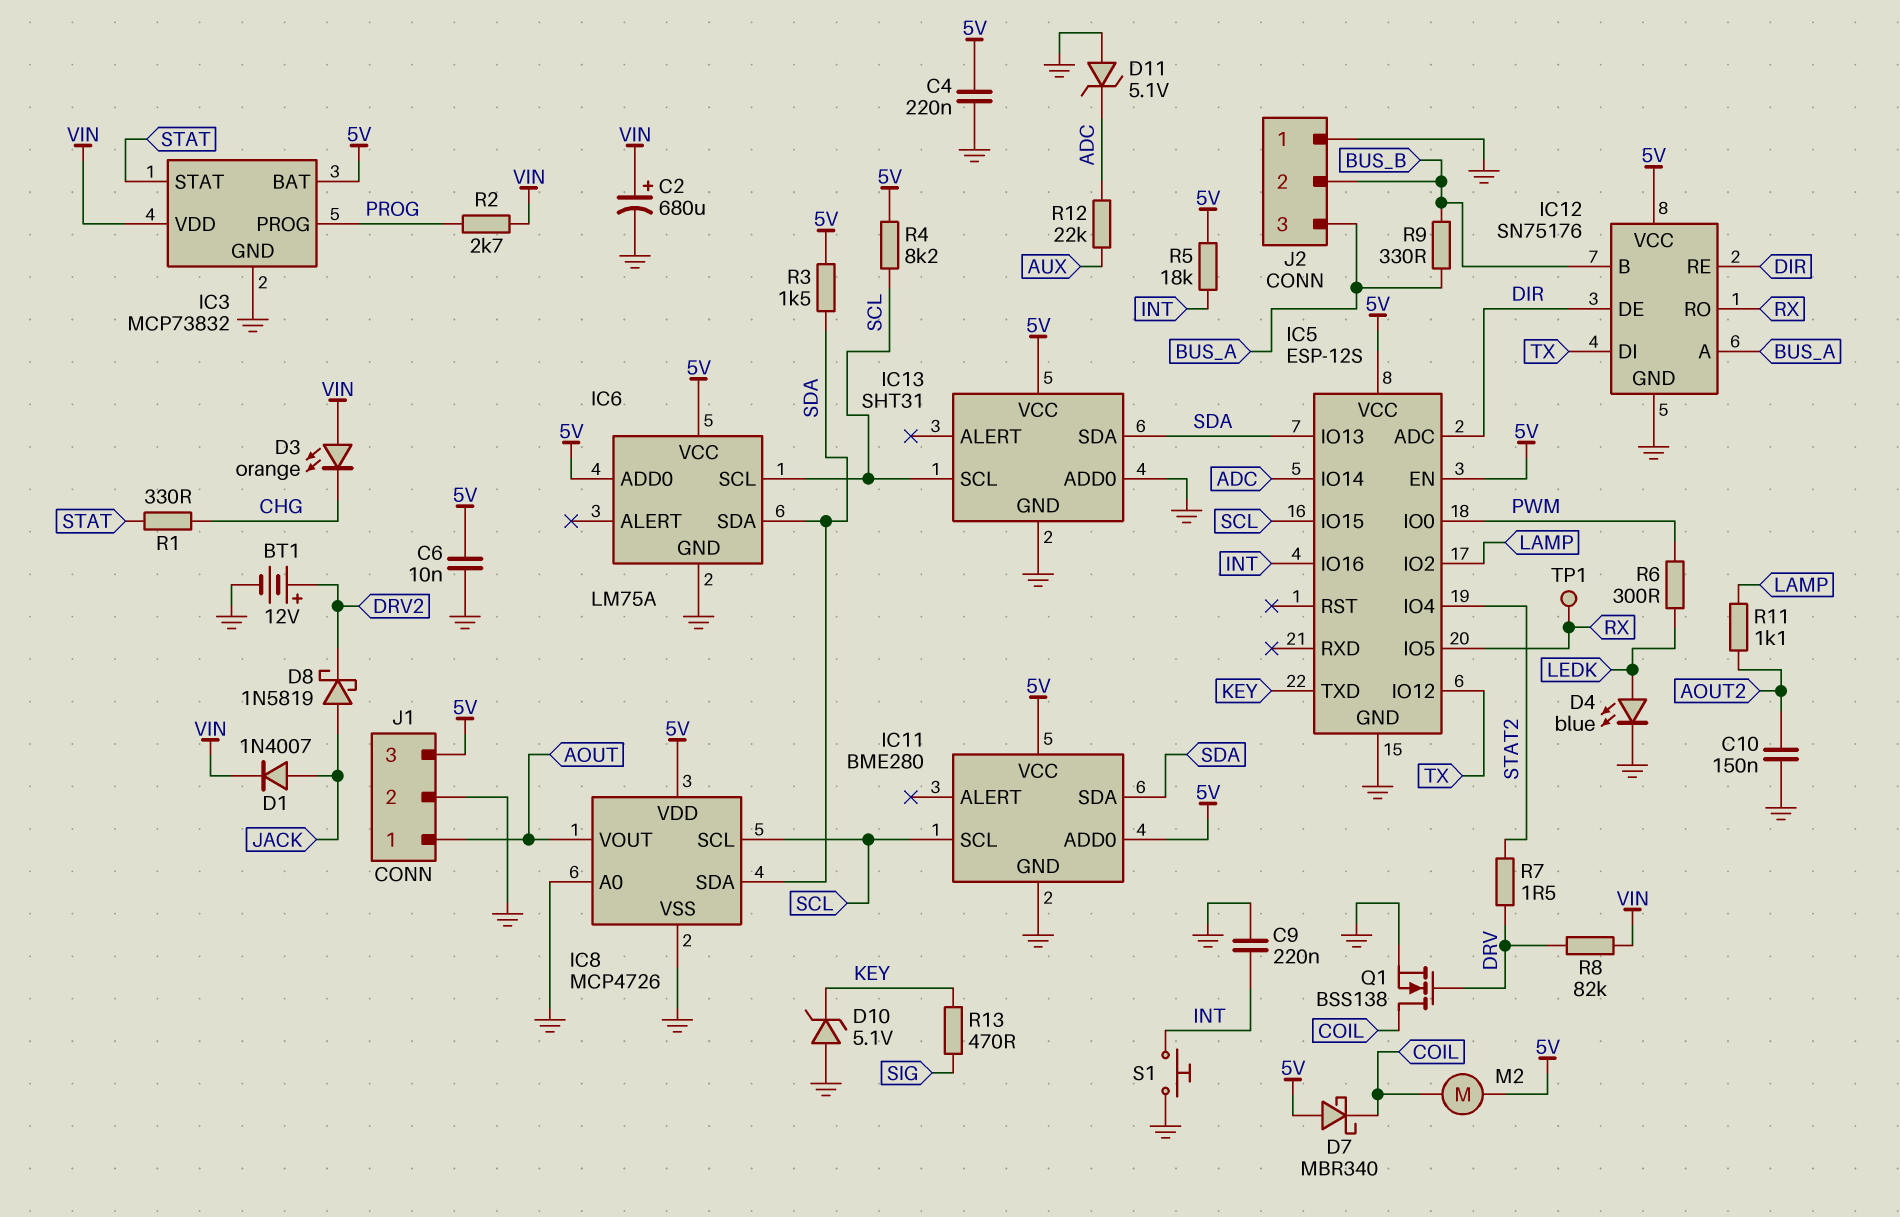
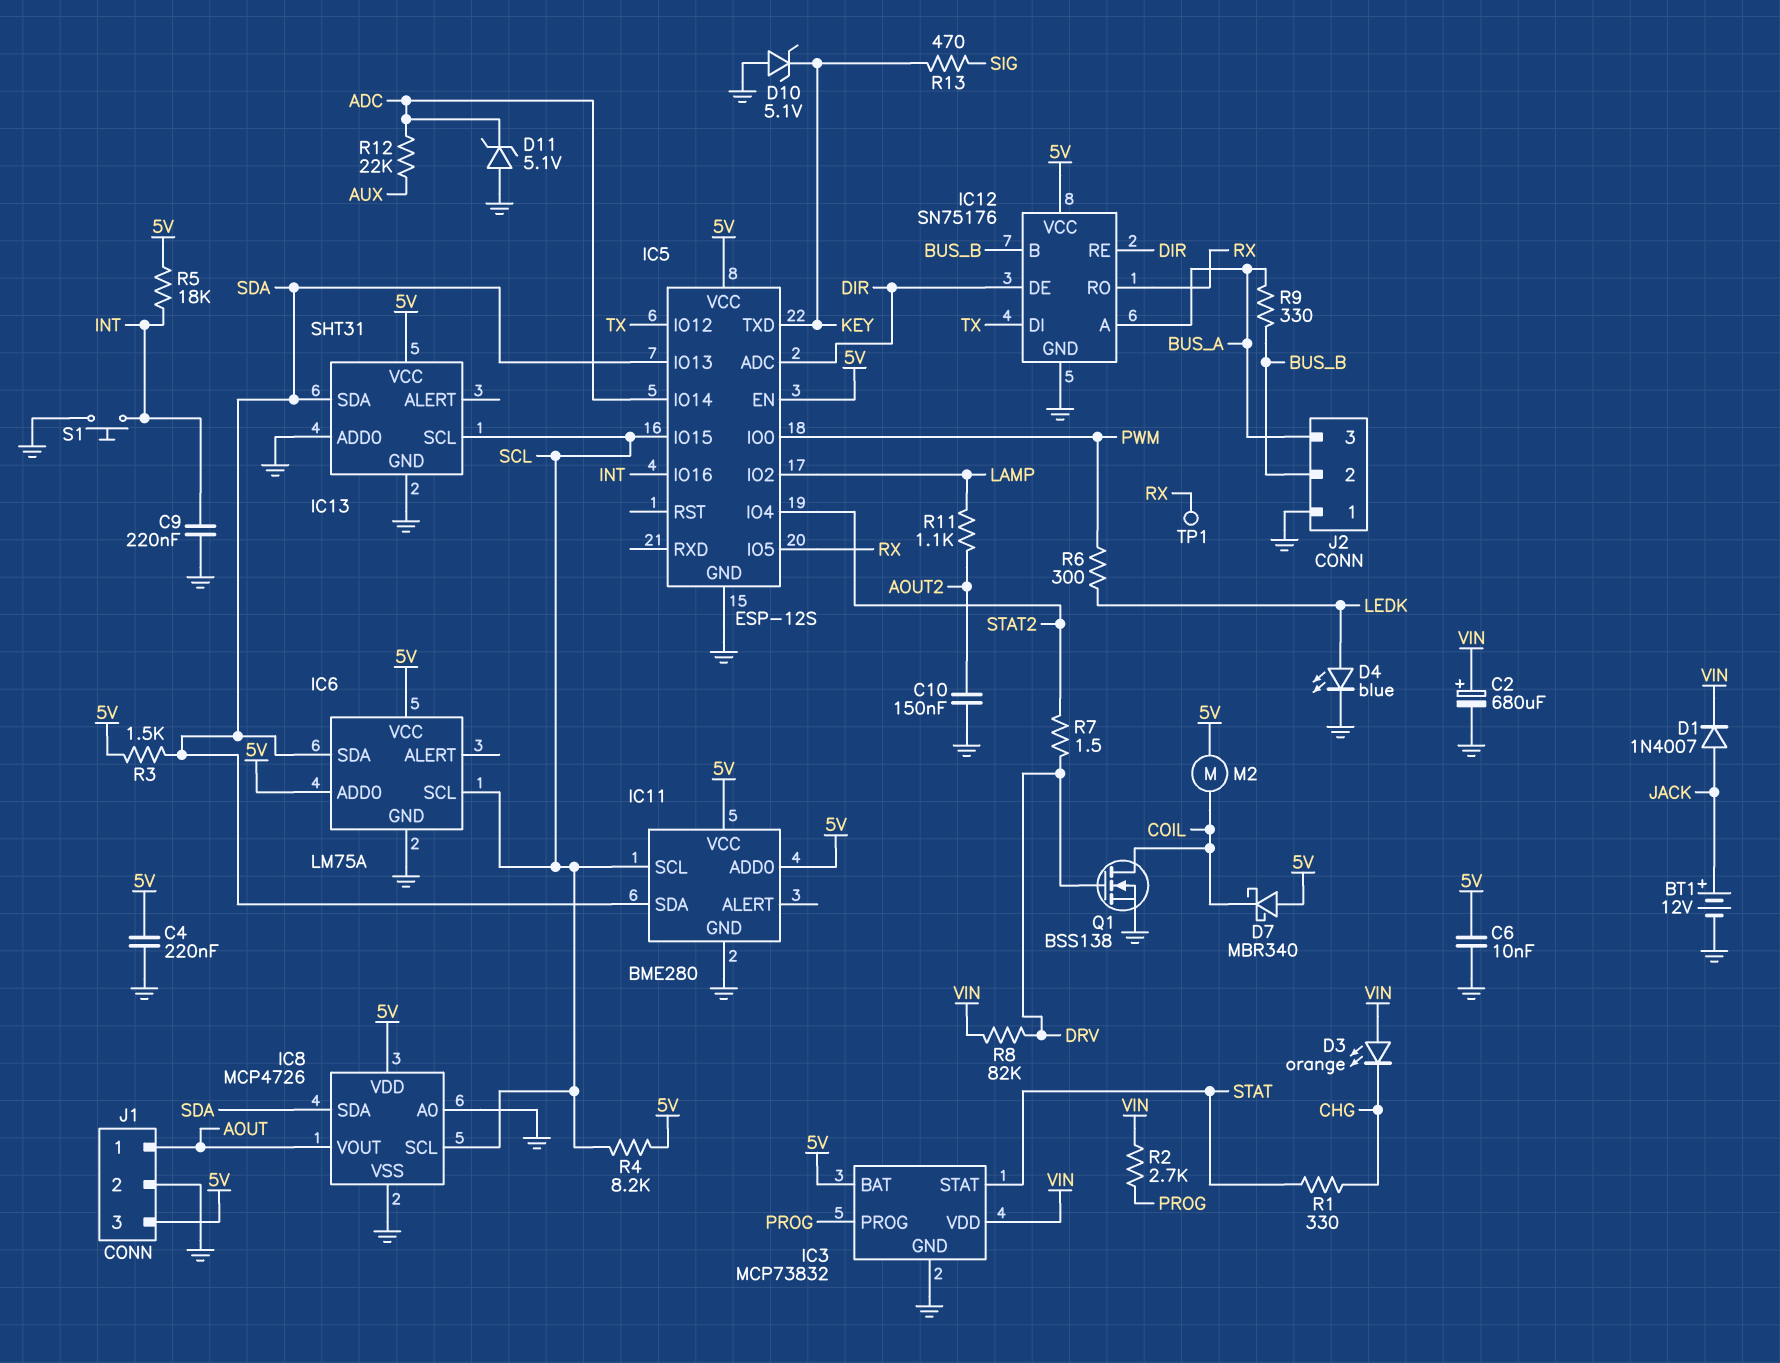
BT1: 12V (plus DRV2, minus GND) -> 12V (plus JACK, minus GND)
D8: schottky 1N5819 (A JACK, K DRV2) -> none

